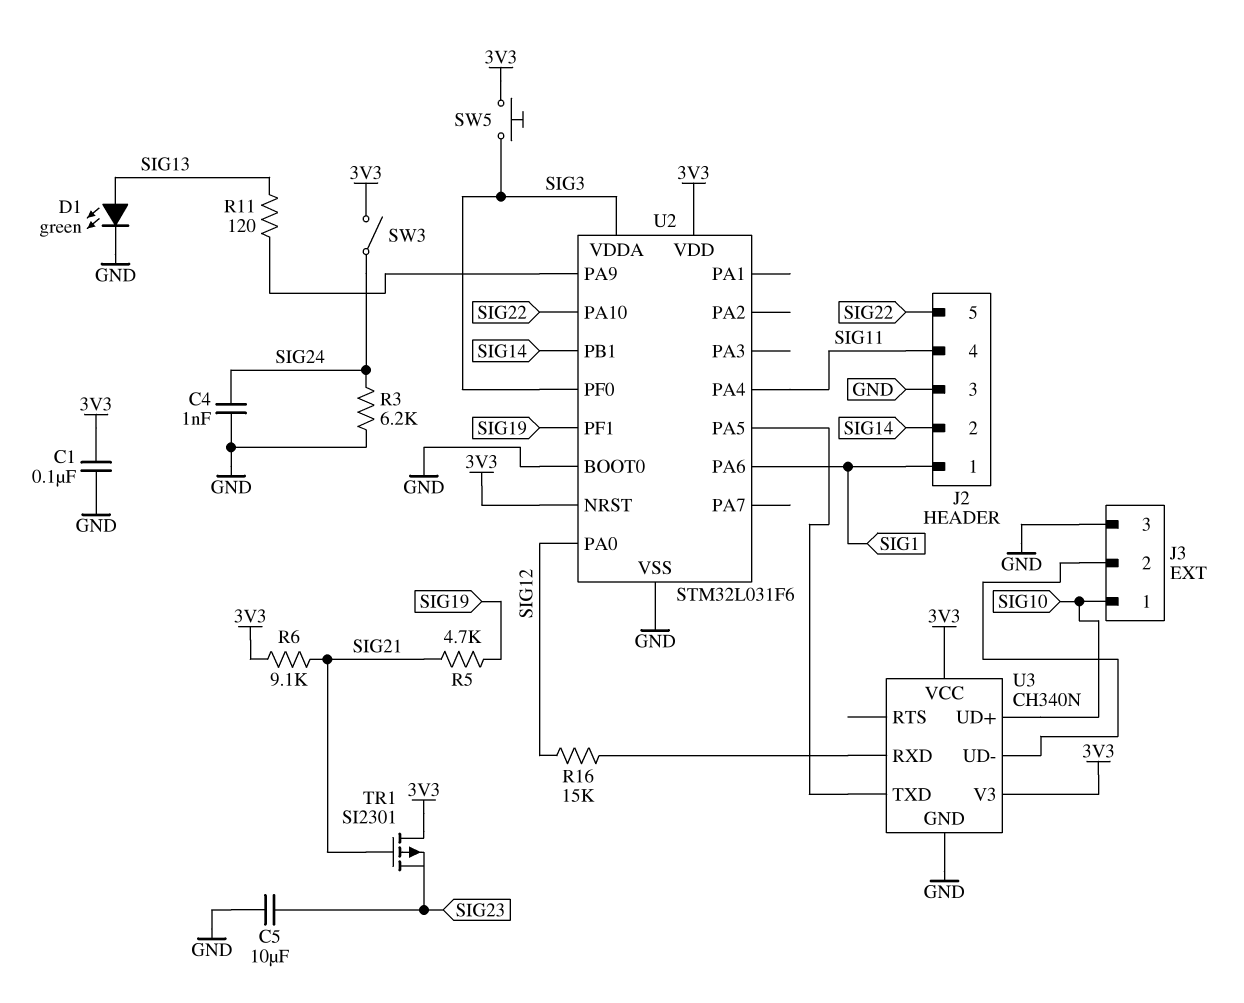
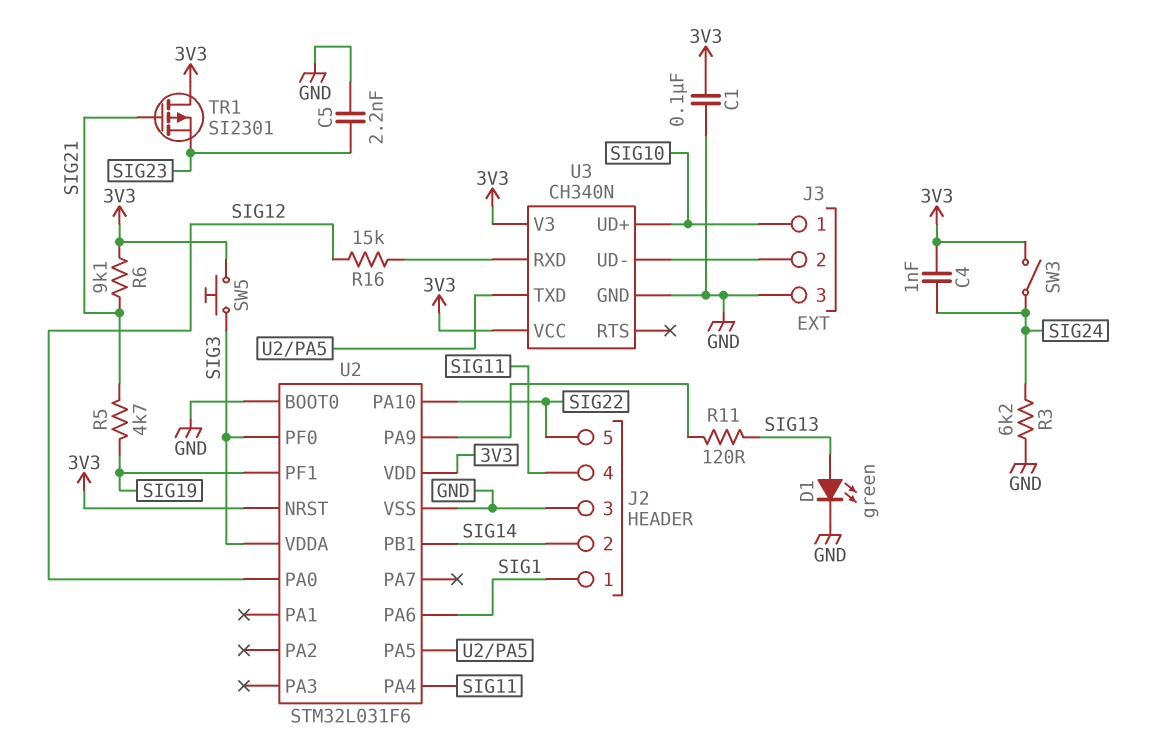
C4: 1nF (GND, SIG24) -> 1nF (3V3, SIG24)
C5: 10uF (GND, SIG23) -> 2.2nF (GND, SIG23)

